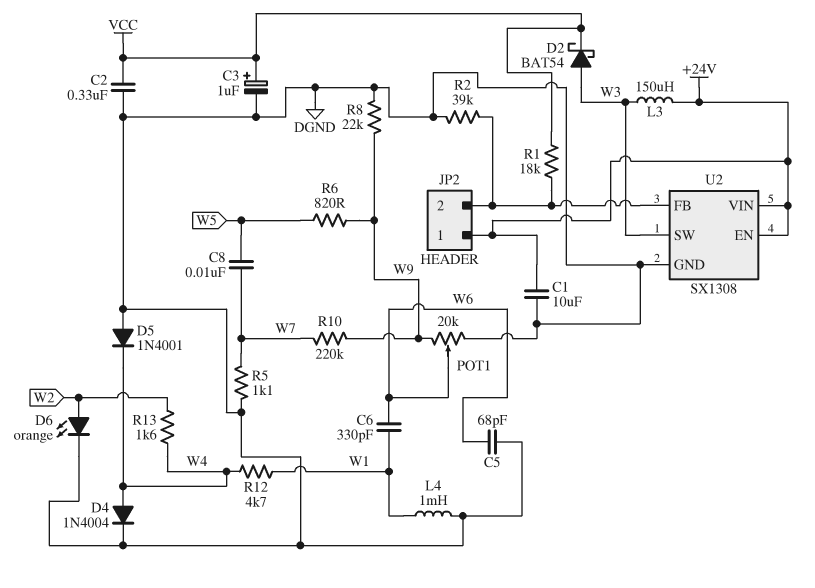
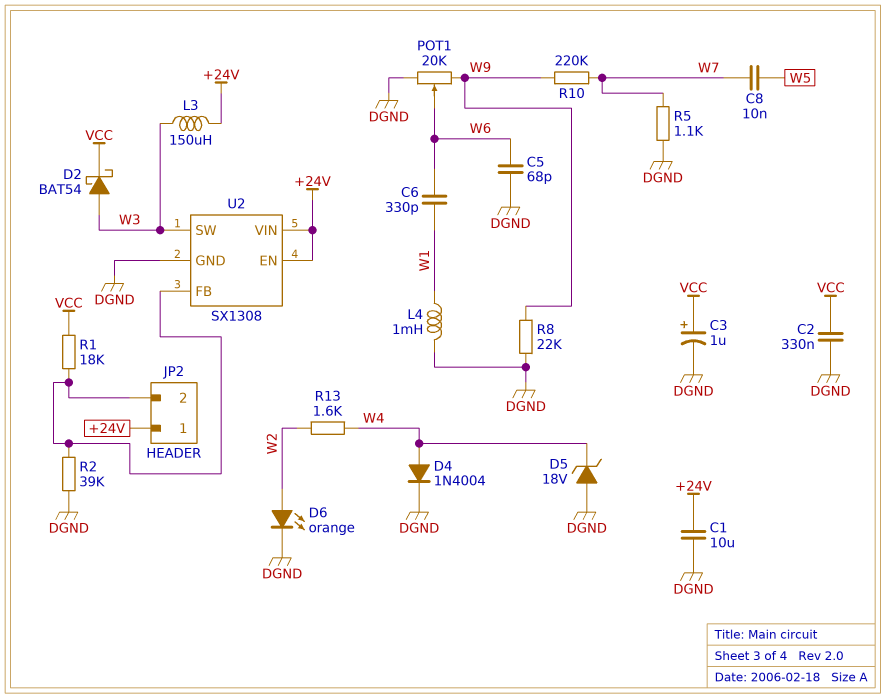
D5: diode 1N4001 (A DGND, K W4) -> zener 18V (A DGND, K W4)
R6: 820 (W5, W9) -> none
R12: 4.7k (W1, W4) -> none

